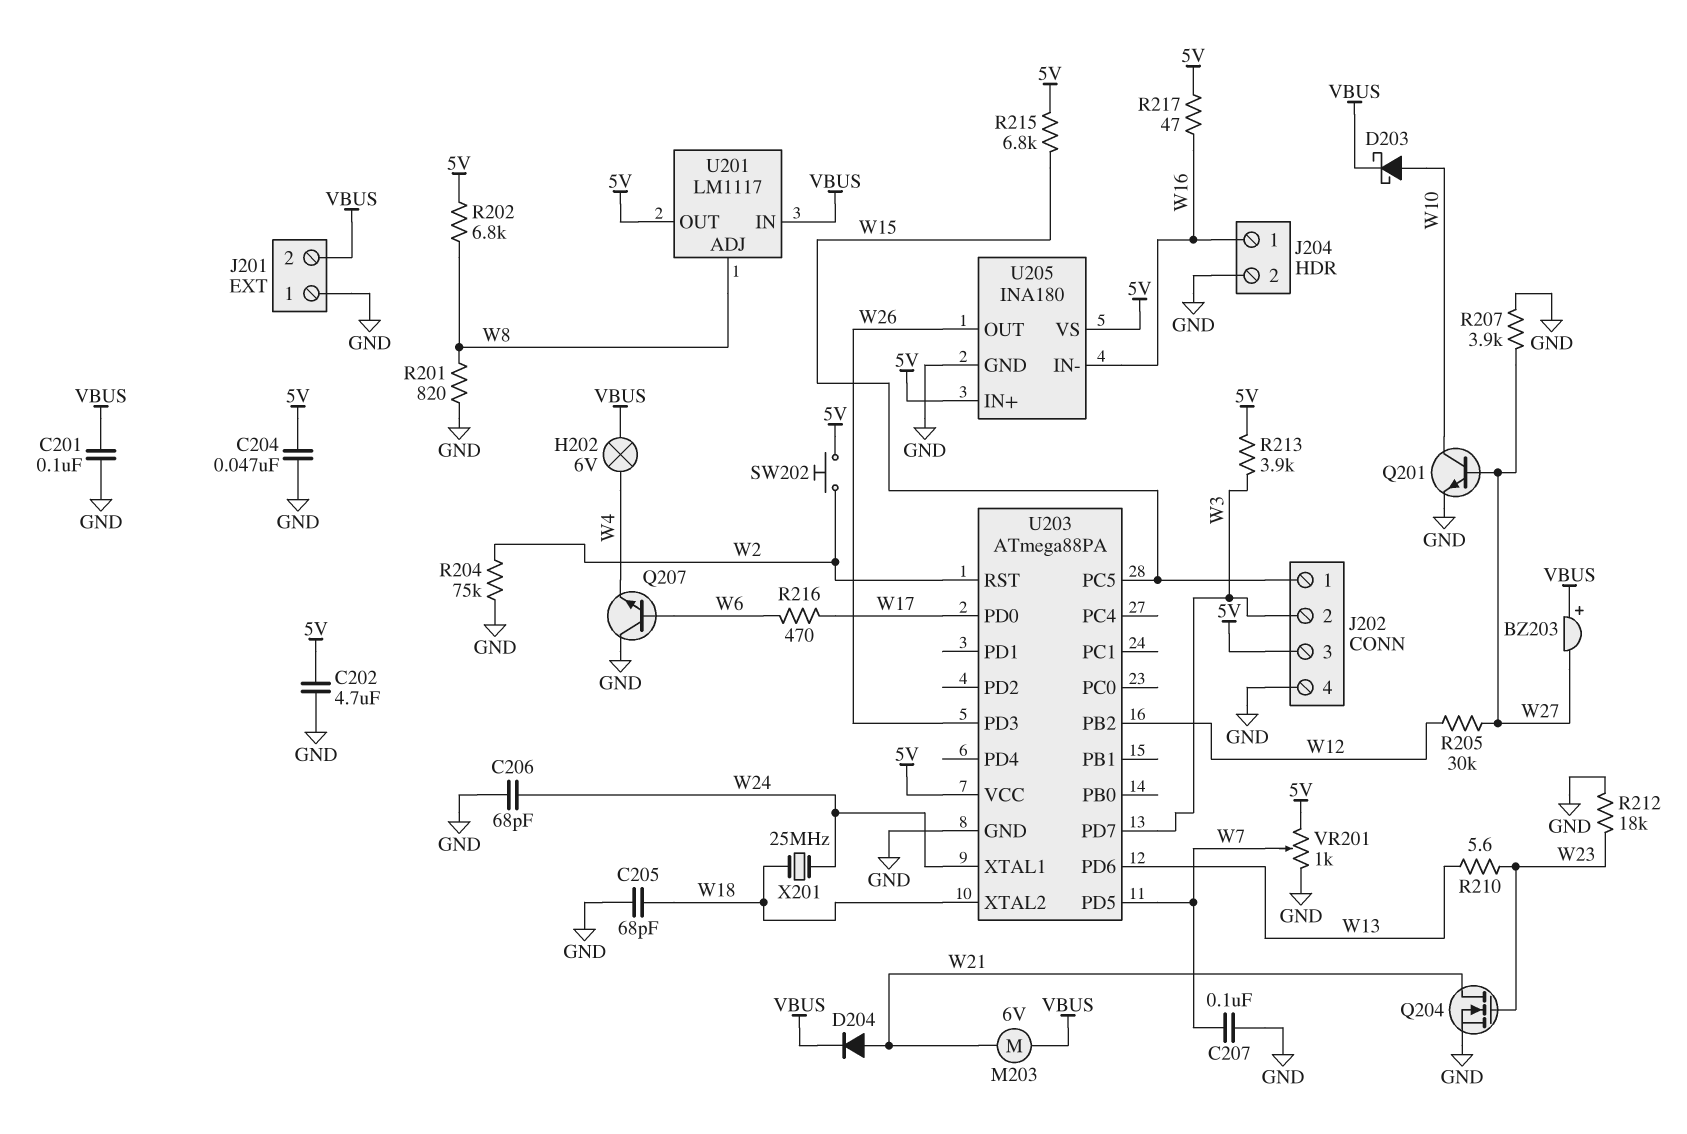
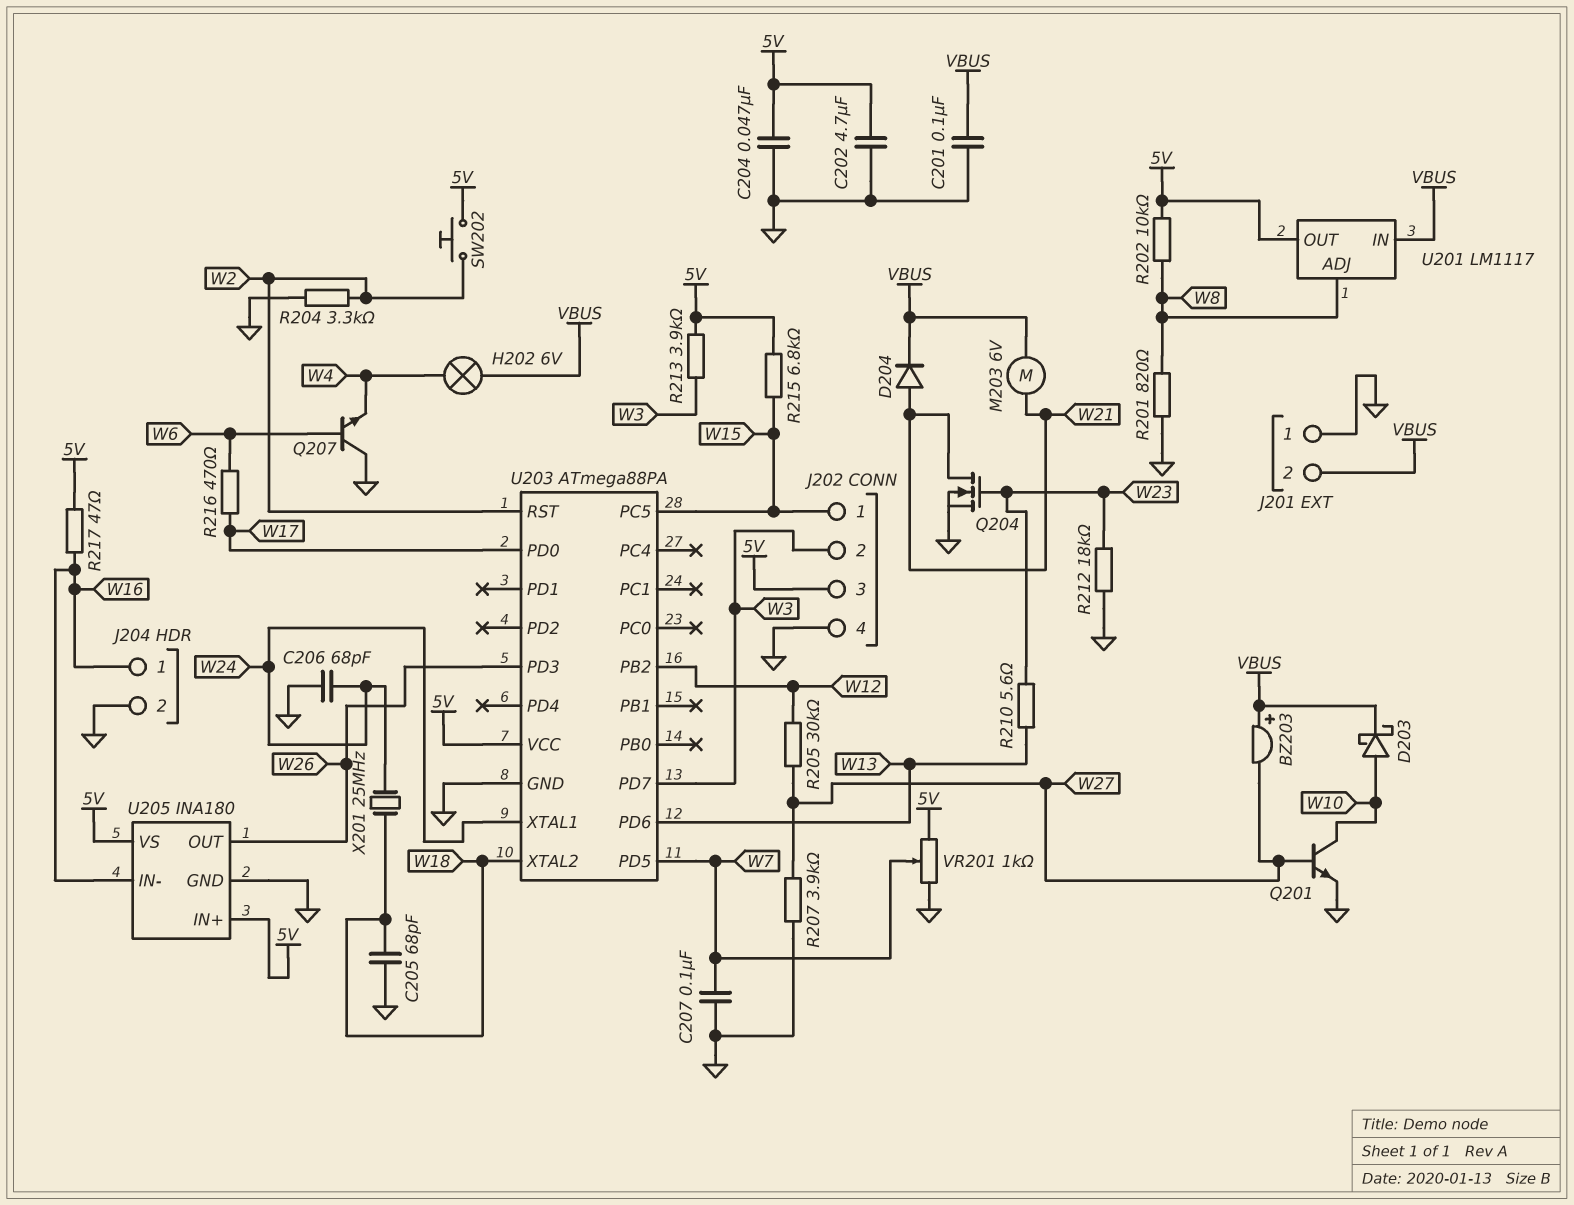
R202: 6.8k (5V, W8) -> 10k (5V, W8)
R204: 75k (GND, W2) -> 3.3k (GND, W2)

